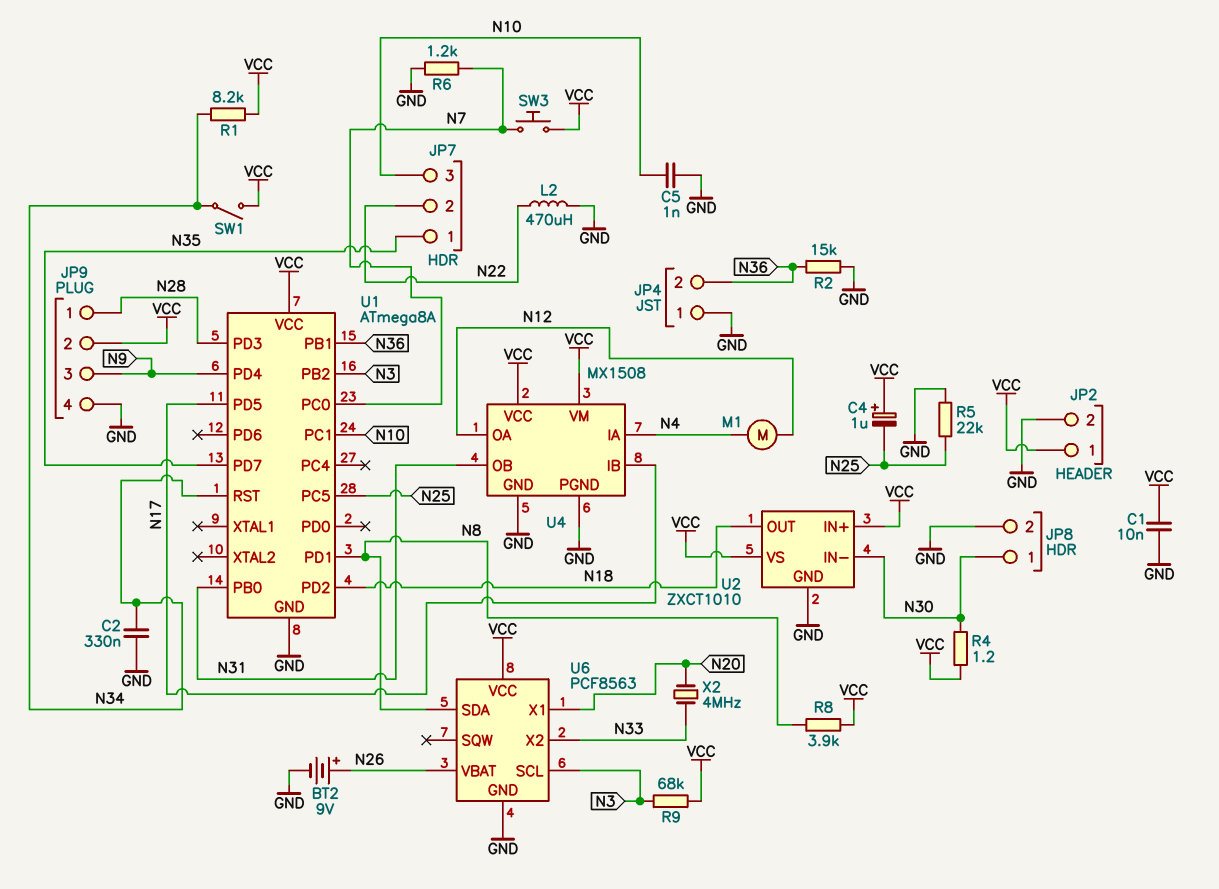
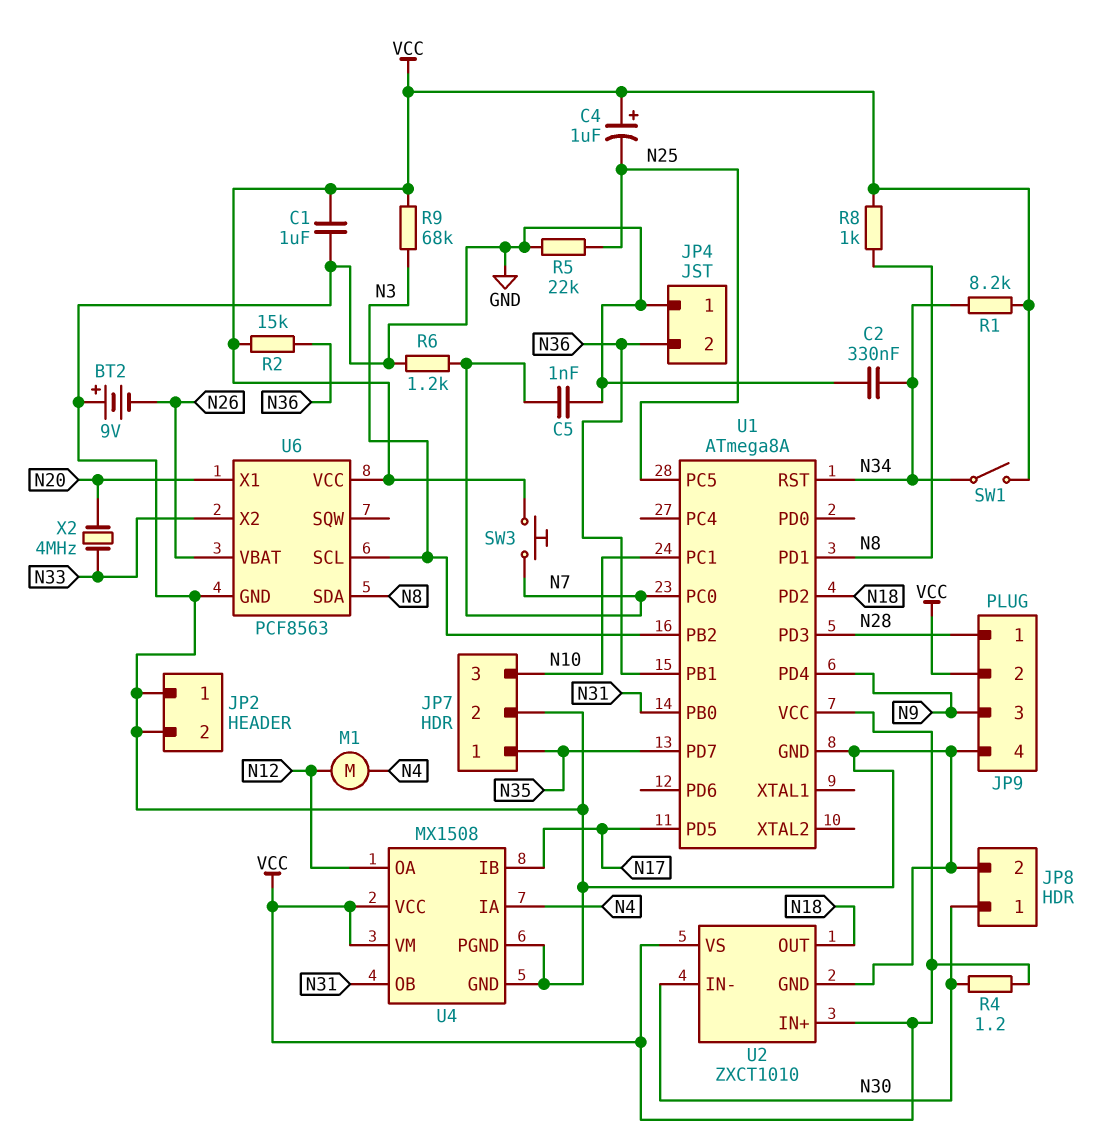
BT2: 9V (plus N26, minus GND) -> 9V (plus GND, minus N26)
C1: 10nF (GND, VCC) -> 1uF (GND, VCC)
C5: 1nF (GND, N10) -> 1nF (GND, N7)
JP2 pin 1: VCC -> GND
JP7 pin 2: N22 -> GND
L2: 470uH (GND, N22) -> none
R2: 15k (GND, N36) -> 15k (N36, VCC)
R8: 3.9k (N8, VCC) -> 1k (N8, VCC)

